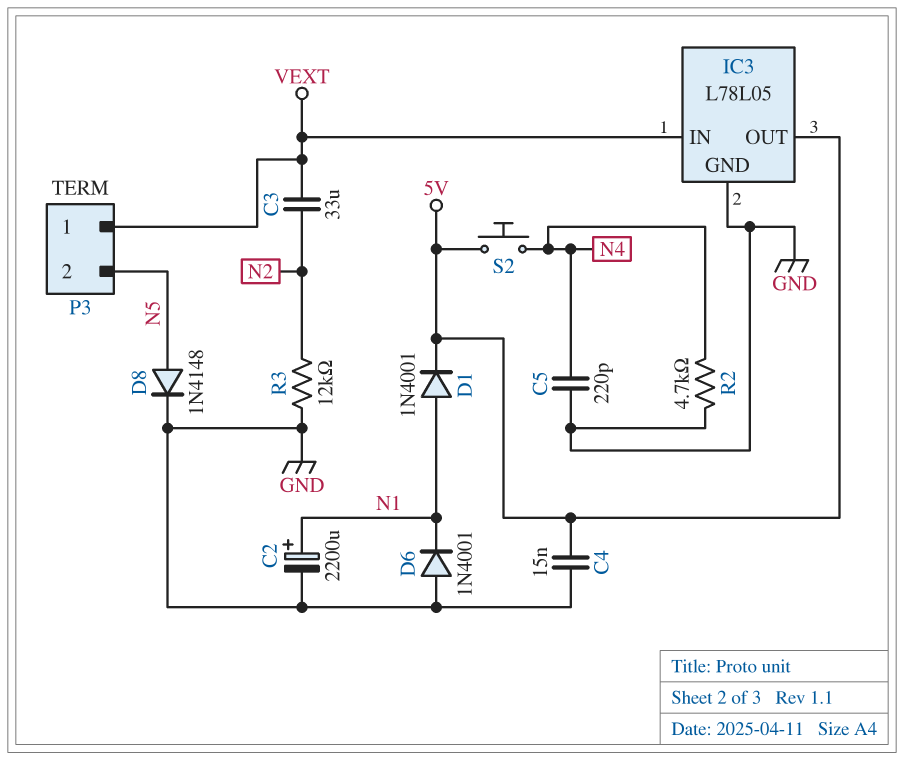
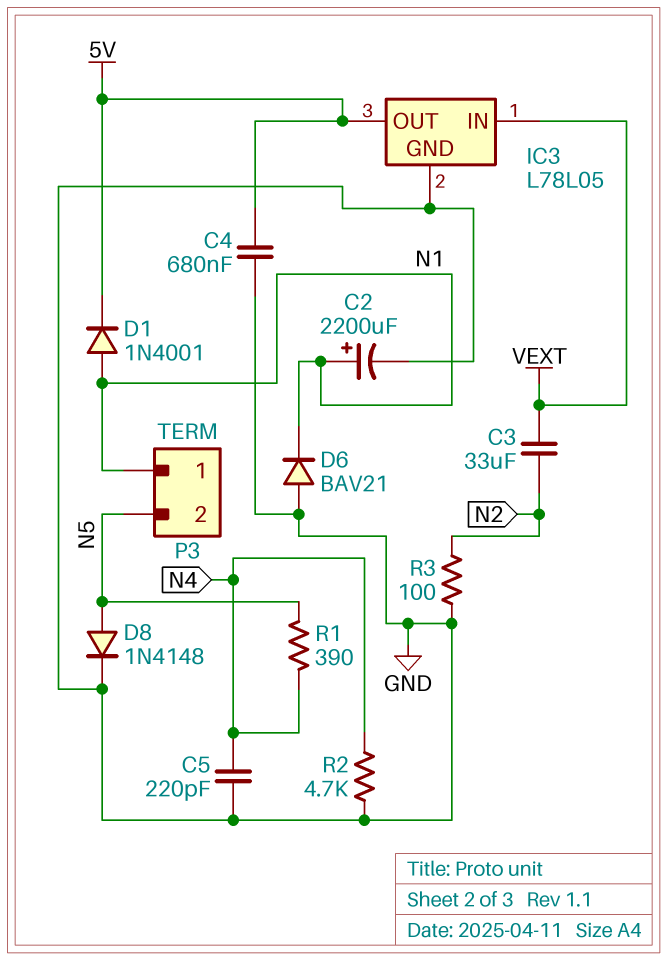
C4: 15nF (5V, GND) -> 680nF (5V, GND)
D6: diode 1N4001 (A GND, K N1) -> diode BAV21 (A GND, K N1)
P3 pin 1: VEXT -> N1
R1: none -> 390 (N4, N5)
R3: 12k (GND, N2) -> 100 (GND, N2)
S2: button (5V, N4) -> none

